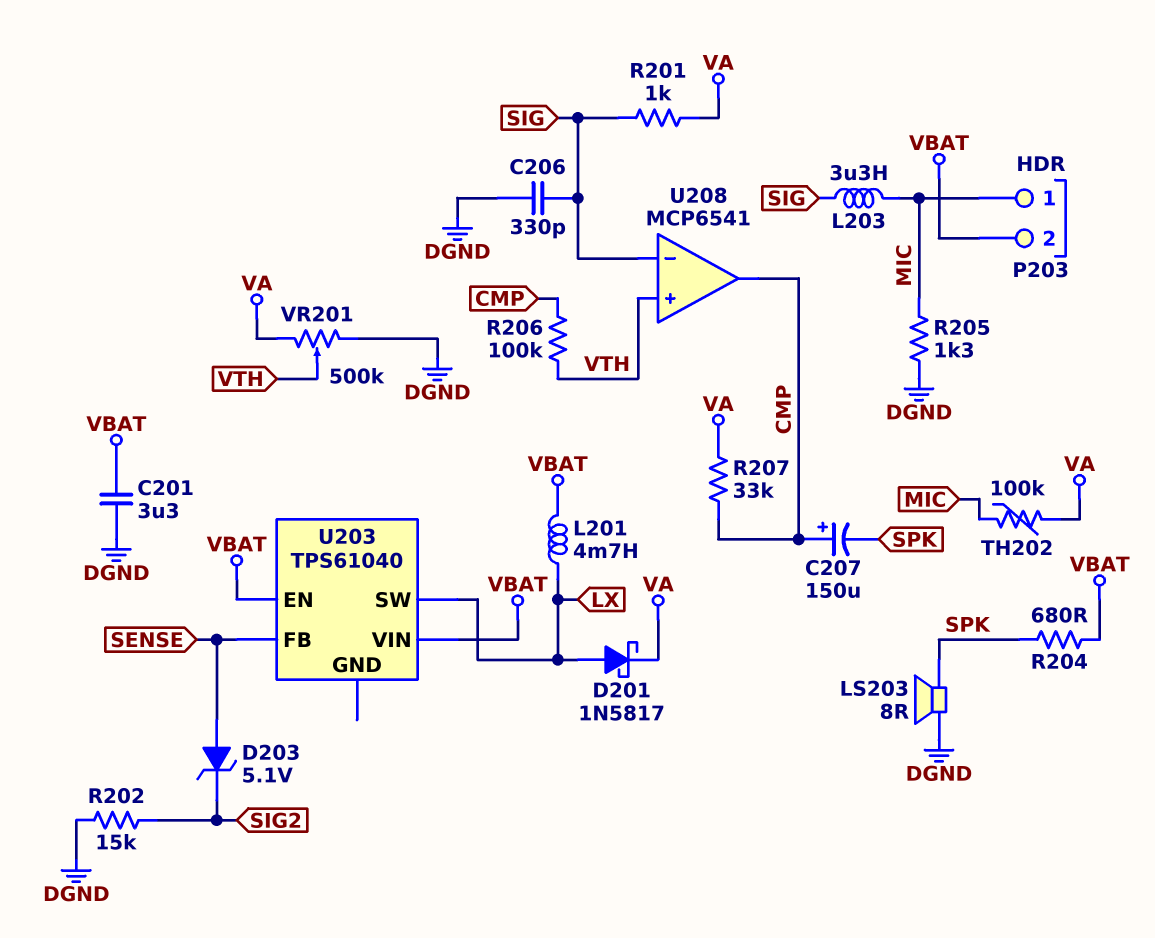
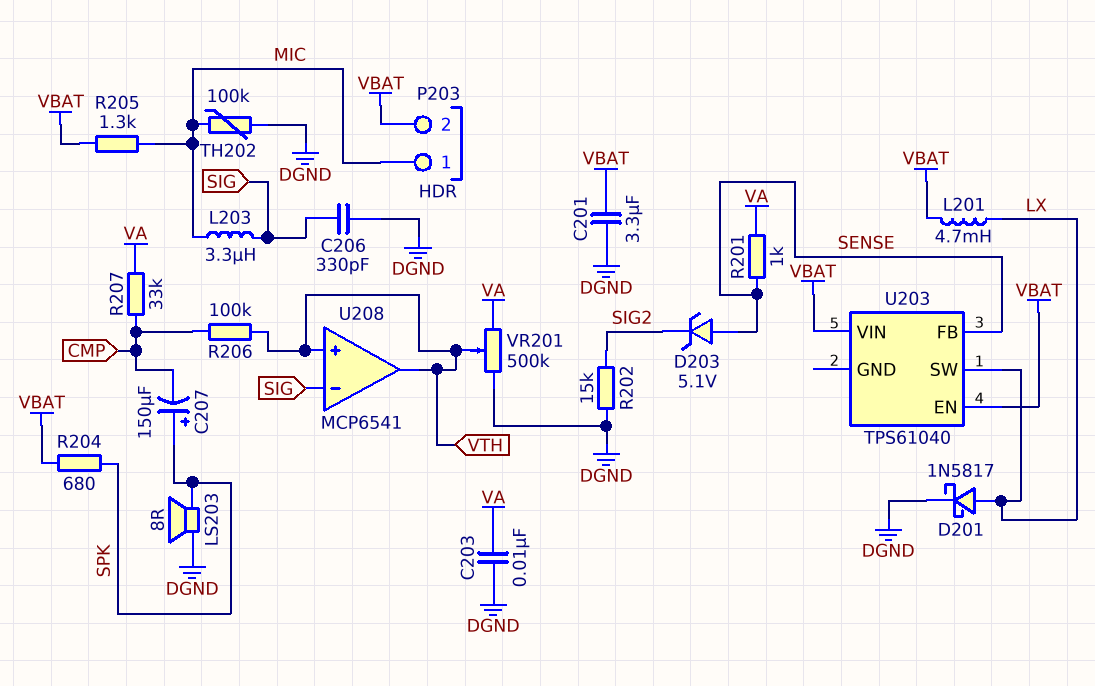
C203: none -> 10nF (DGND, VA)
C207: 150uF (plus CMP, minus SPK) -> 150uF (plus SPK, minus CMP)
D201: schottky 1N5817 (A LX, K VA) -> schottky 1N5817 (A LX, K DGND)
R201: 1k (SIG, VA) -> 1k (SENSE, VA)
R205: 1.3k (DGND, MIC) -> 1.3k (MIC, VBAT)
TH202: 100k (MIC, VA) -> 100k (DGND, MIC)
U208 pin out: CMP -> VTH

